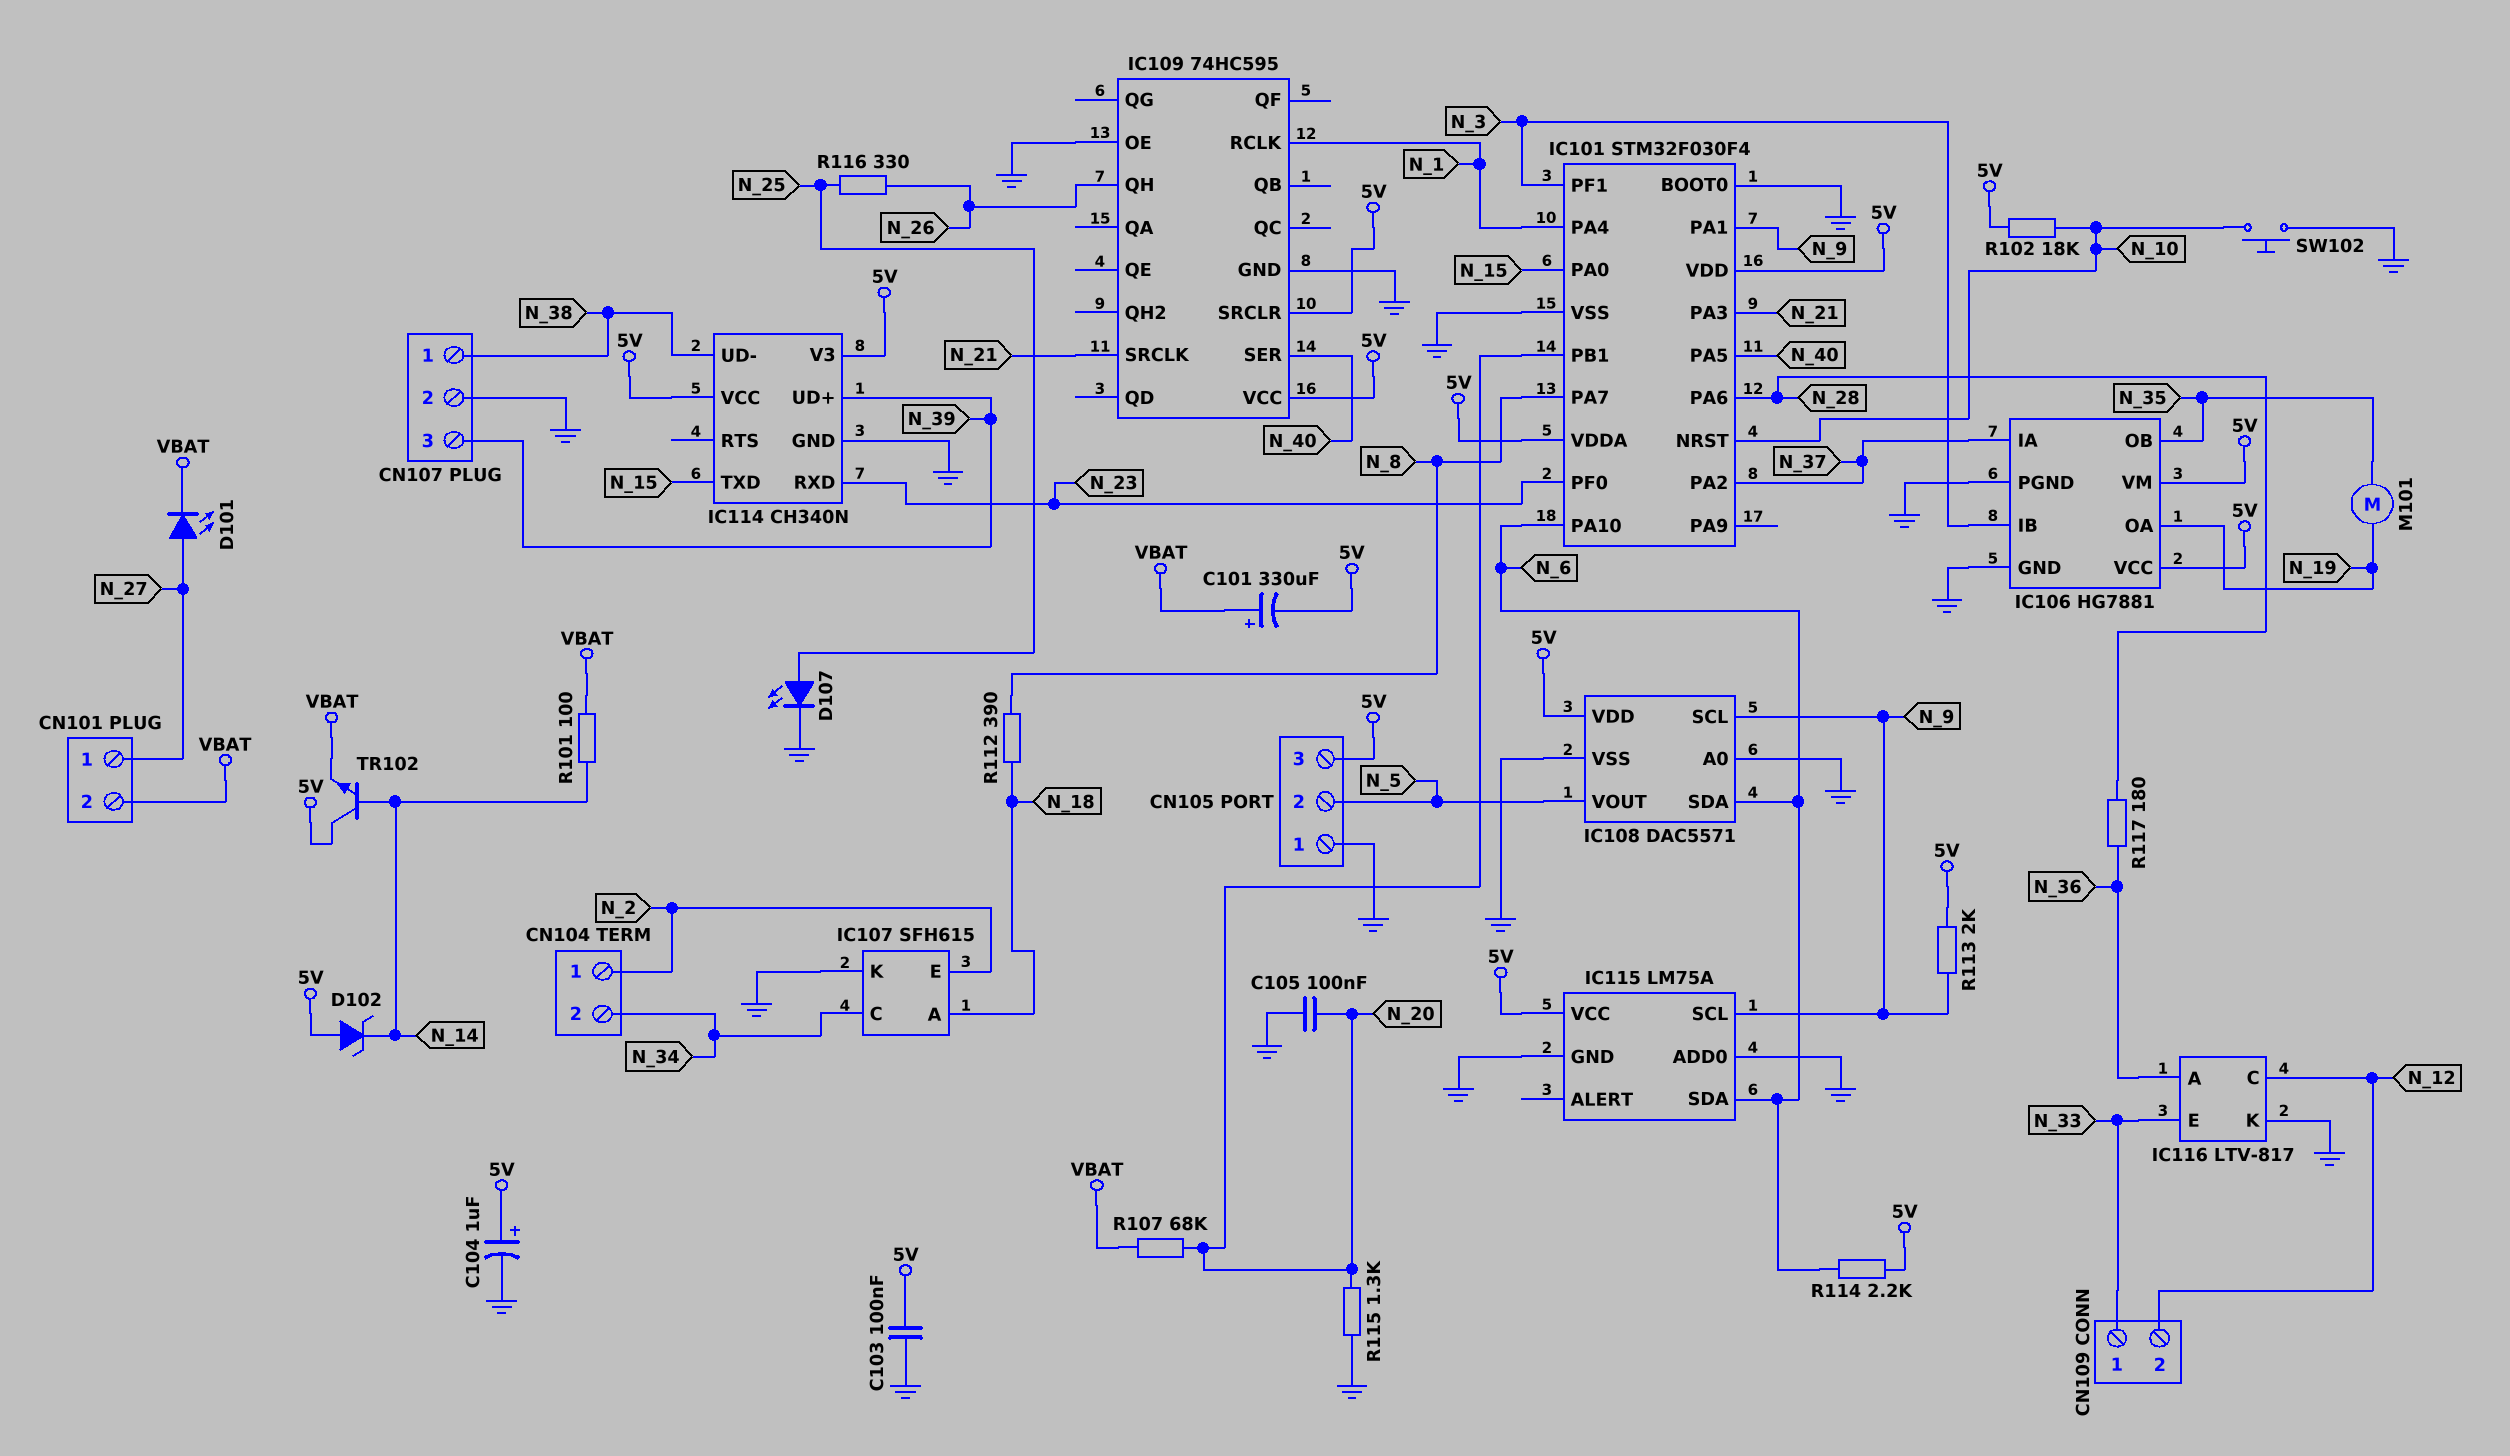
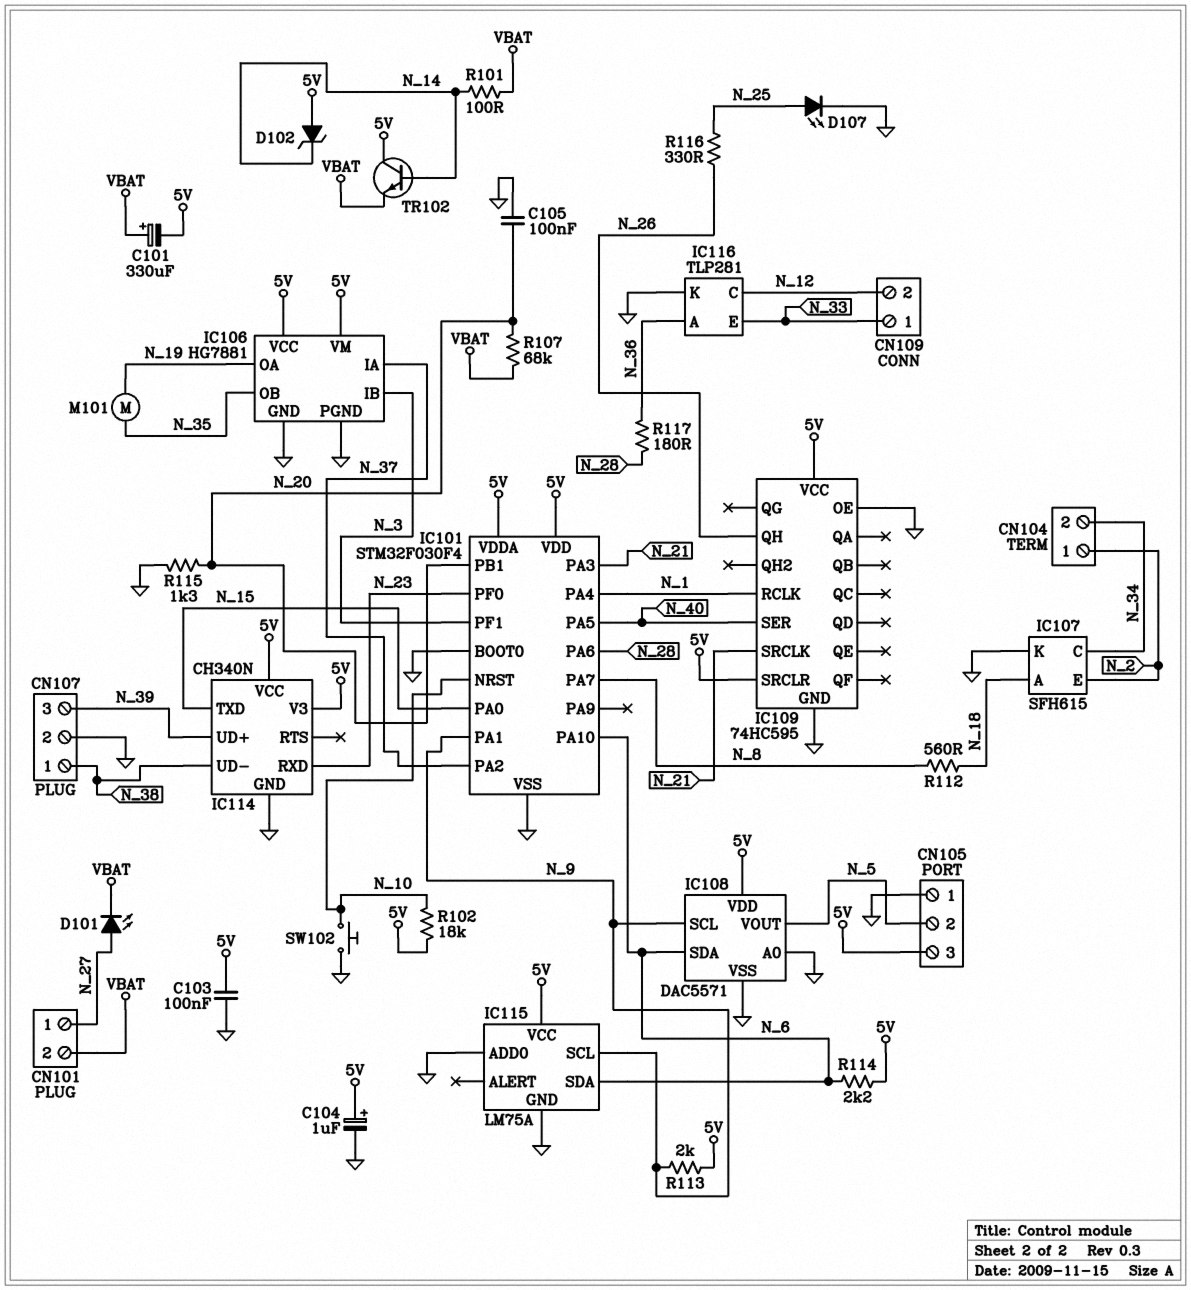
IC116: LTV-817 -> TLP281
R112: 390 (N_8, N_18) -> 560 (N_8, N_18)

